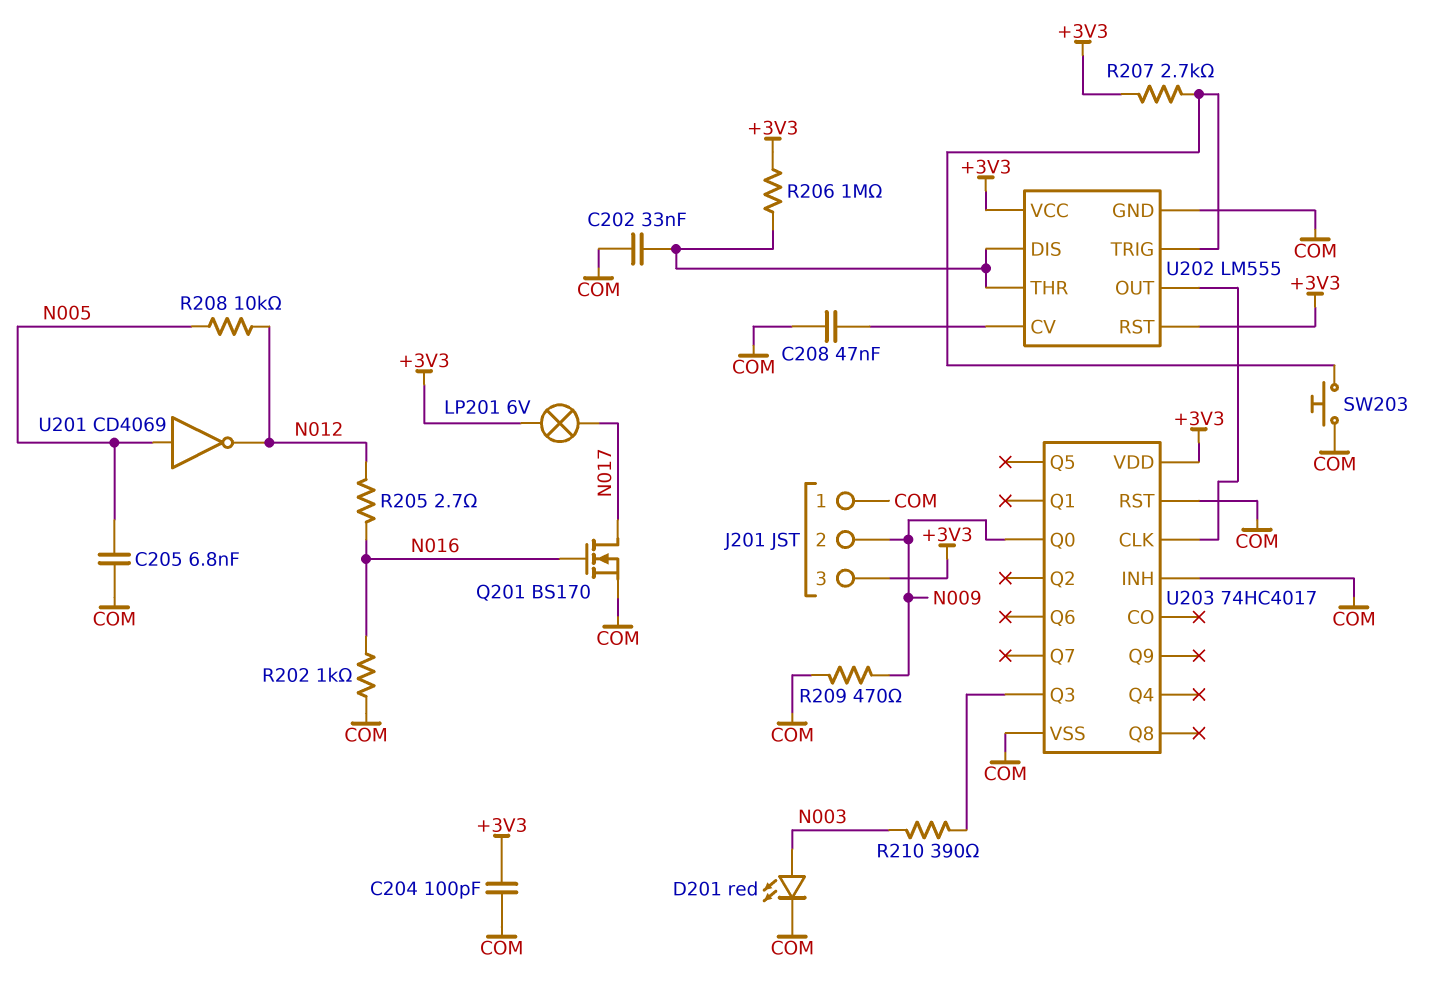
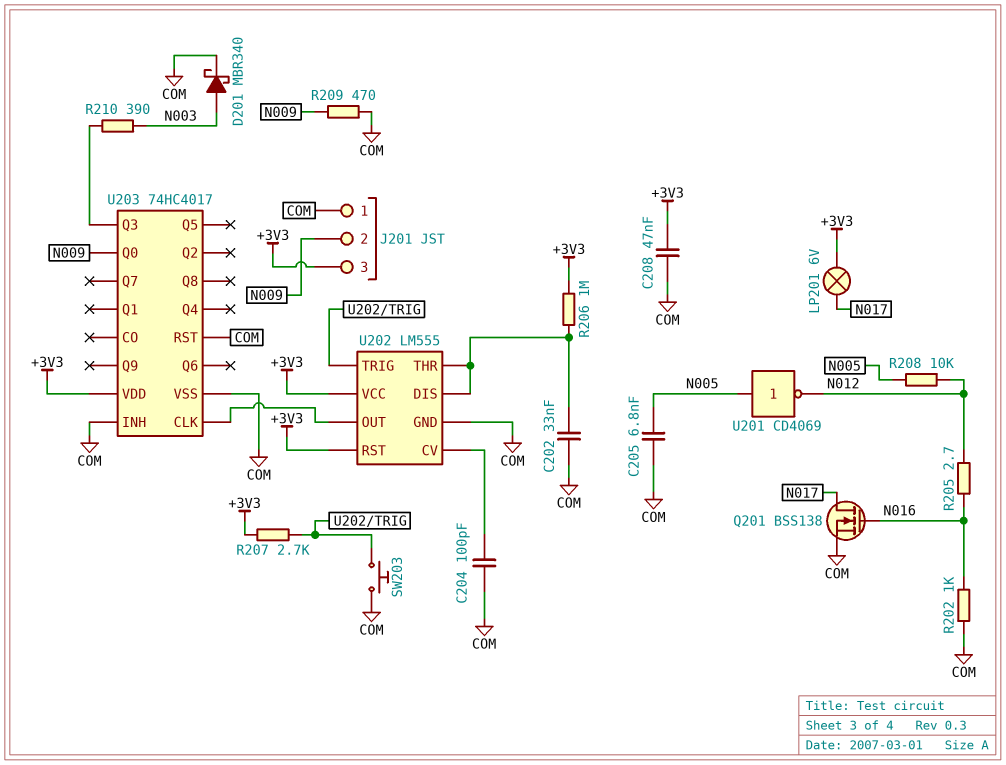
C204: 100pF (+3V3, COM) -> 100pF (COM, U202/CV)
C208: 47nF (COM, U202/CV) -> 47nF (+3V3, COM)
D201: LED red (A N003, K COM) -> schottky MBR340 (A N003, K COM)
Q201: NMOS BS170 (G N016, D N017, S COM) -> NMOS BSS138 (G N016, D N017, S COM)

